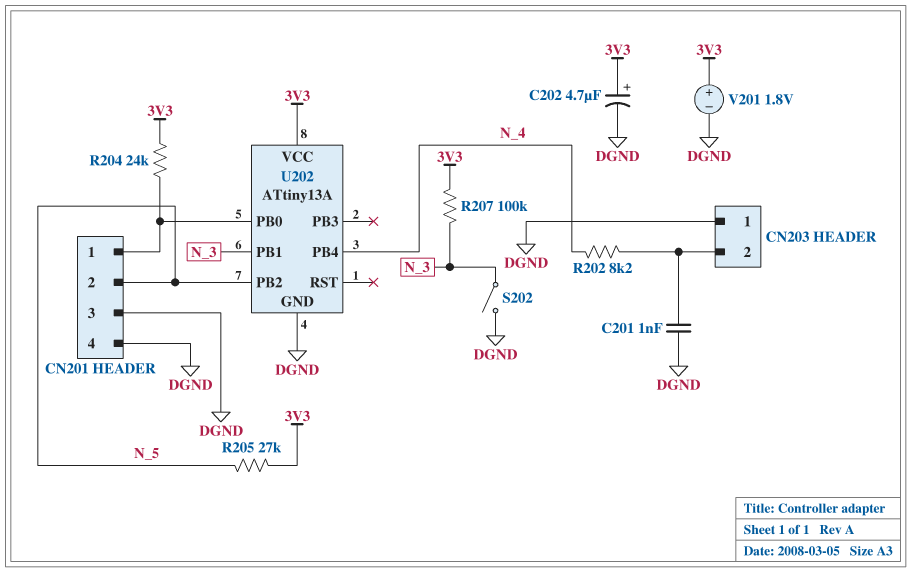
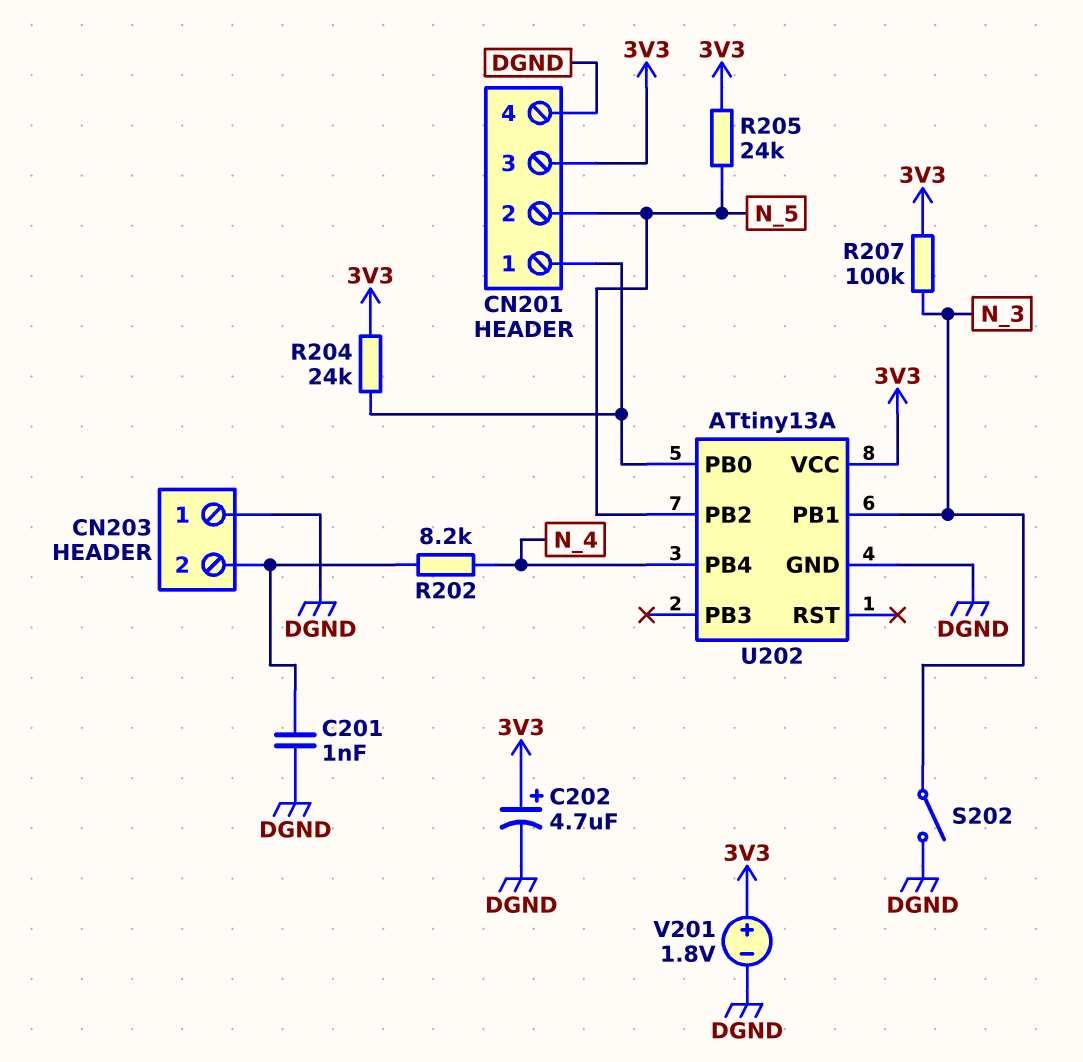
CN201 pin 3: DGND -> 3V3
R205: 27k (3V3, N_5) -> 24k (3V3, N_5)

